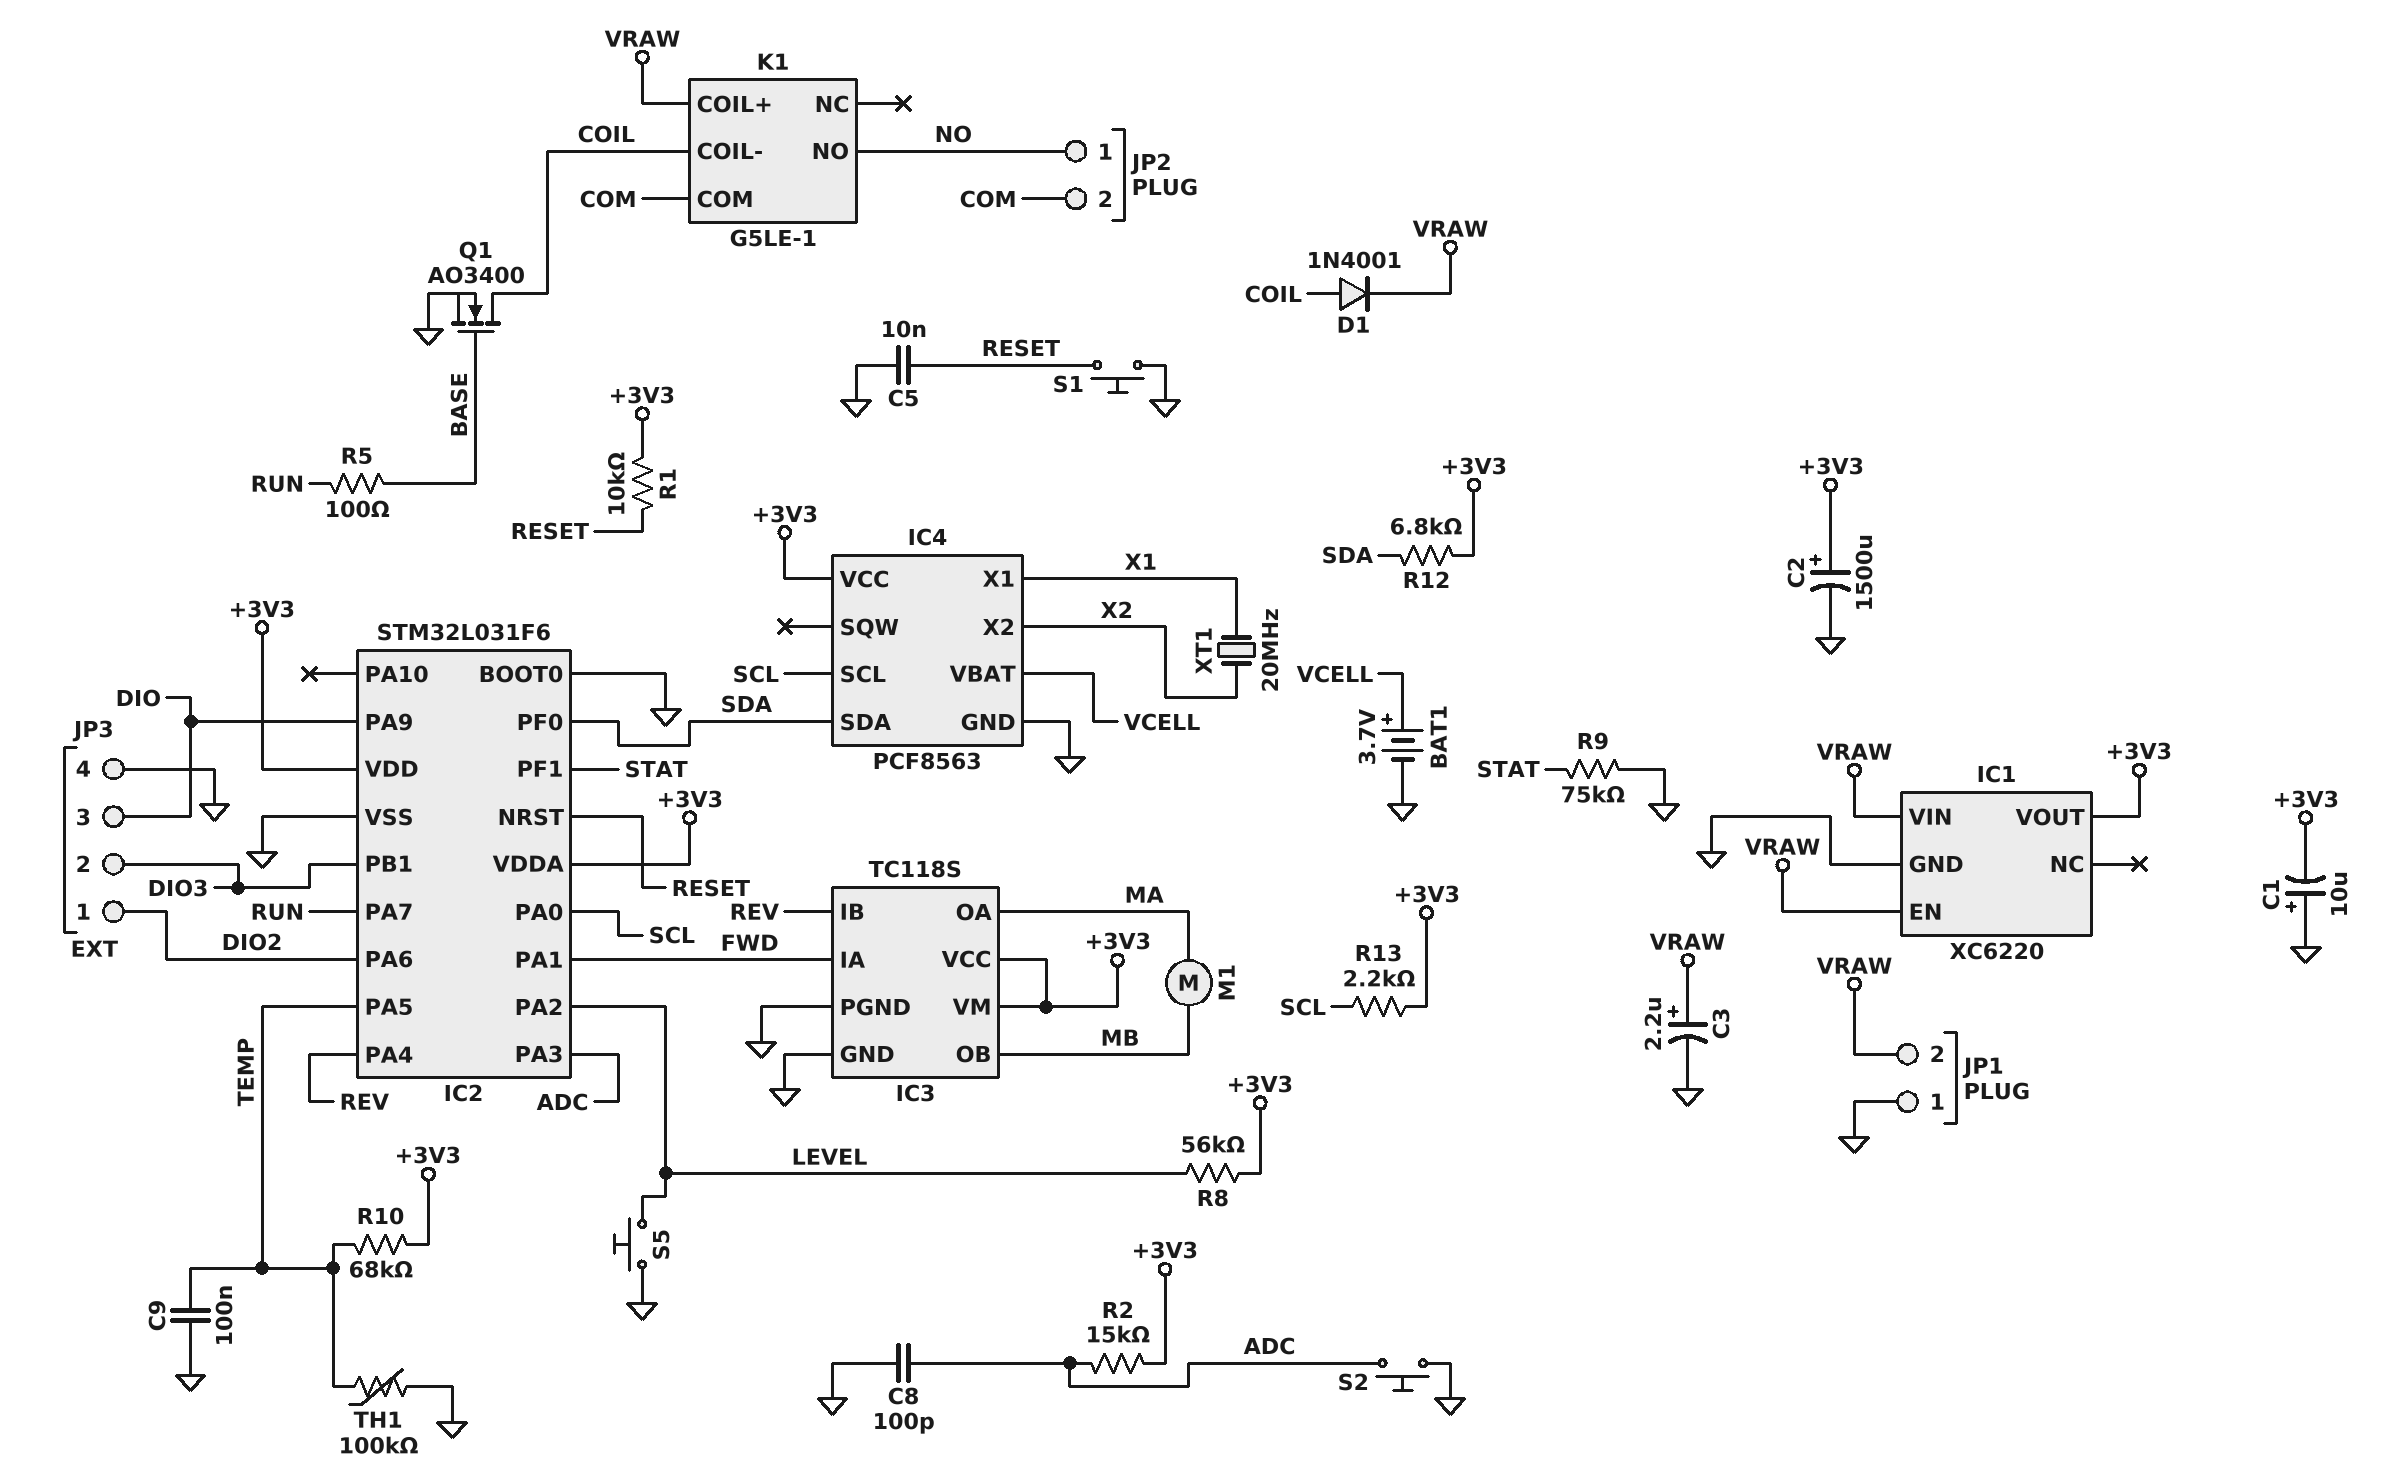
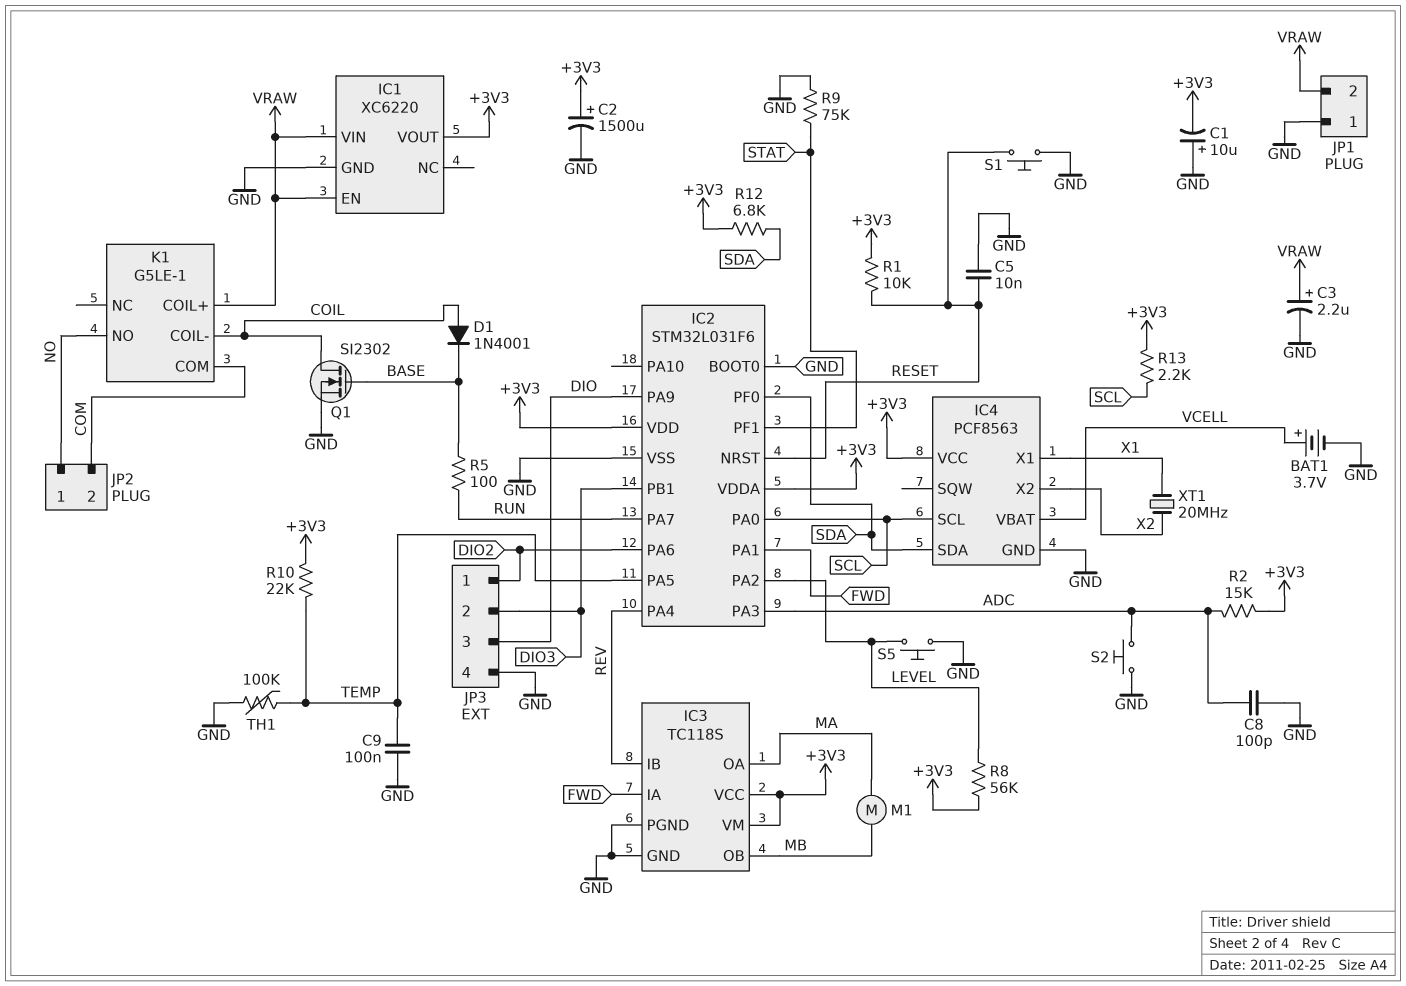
D1: diode 1N4001 (A COIL, K VRAW) -> diode 1N4001 (A COIL, K BASE)
Q1: NMOS AO3400 (G BASE, D COIL, S GND) -> NMOS SI2302 (G BASE, D COIL, S GND)
R10: 68k (+3V3, TEMP) -> 22k (+3V3, TEMP)

